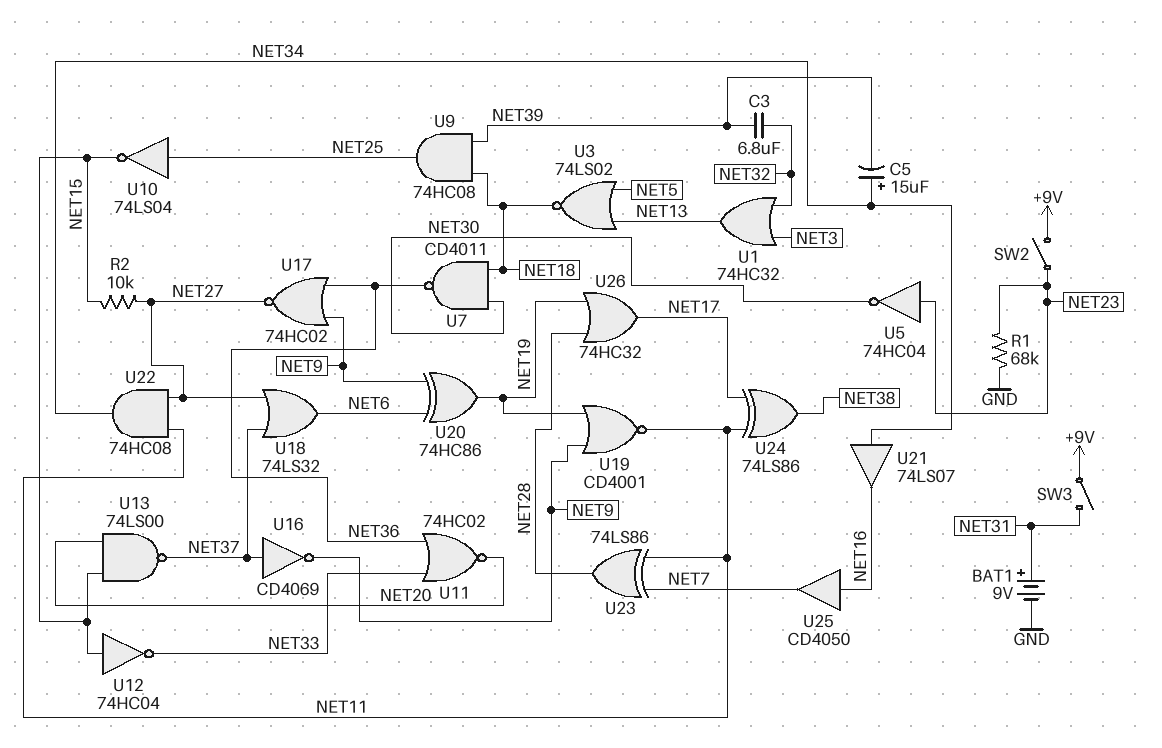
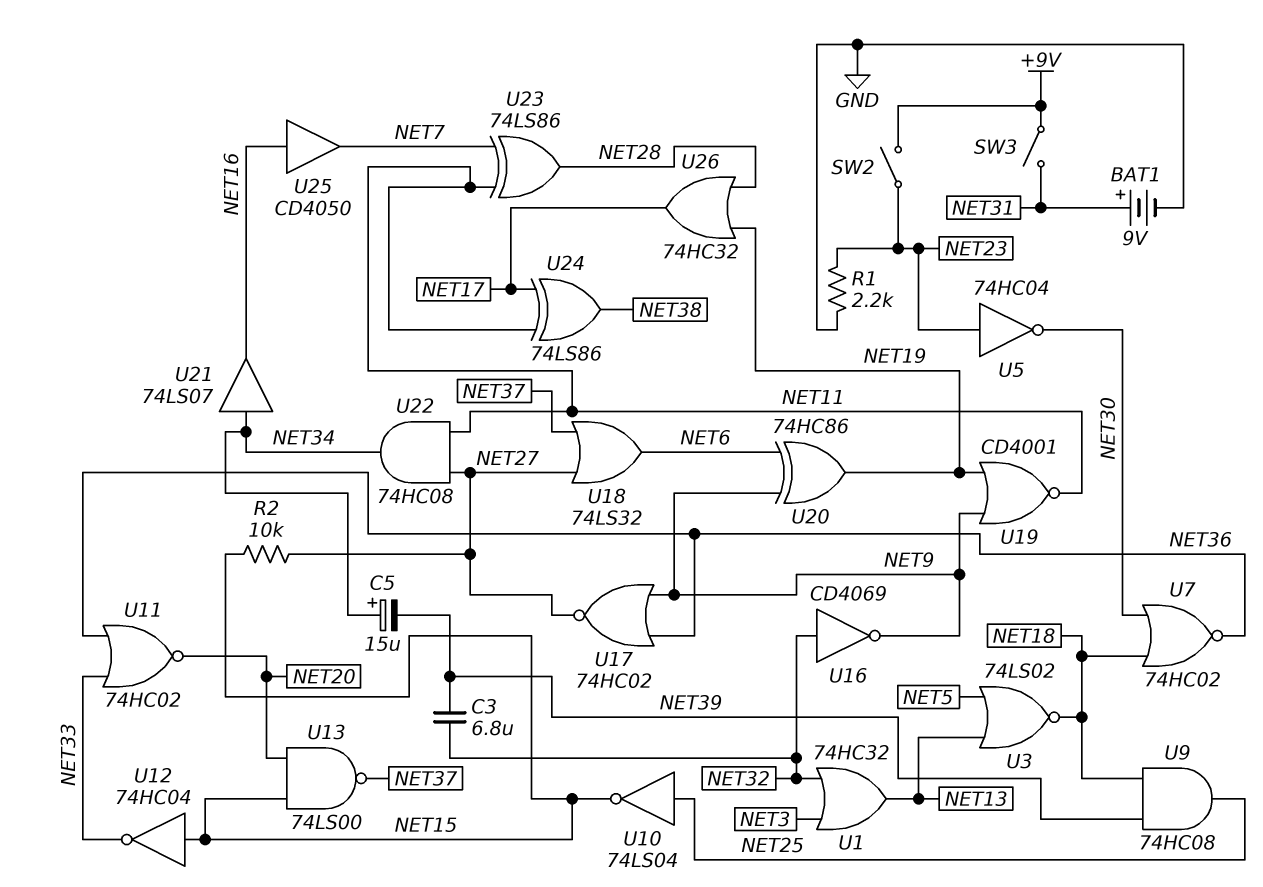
R1: 68k (GND, NET23) -> 2.2k (GND, NET23)
U7: NAND CD4011 (in NET18, in NET30, out NET36) -> NOR 74HC02 (in NET18, in NET30, out NET36)
U16: NOT CD4069 (in NET37, out NET9) -> NOT CD4069 (in NET32, out NET9)

